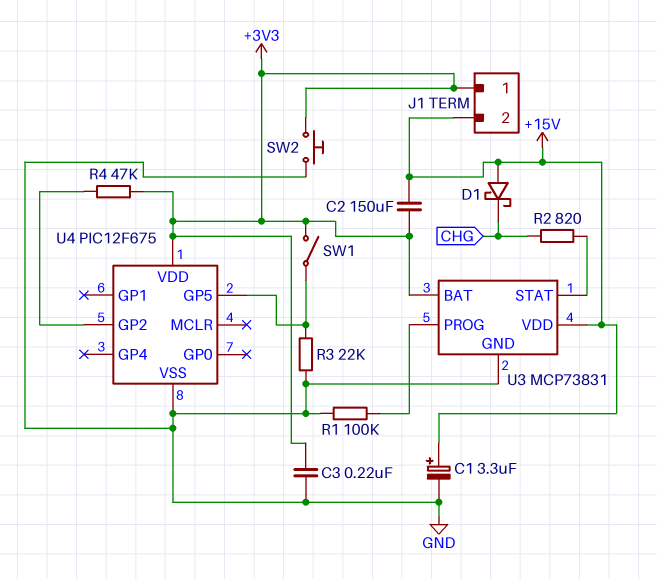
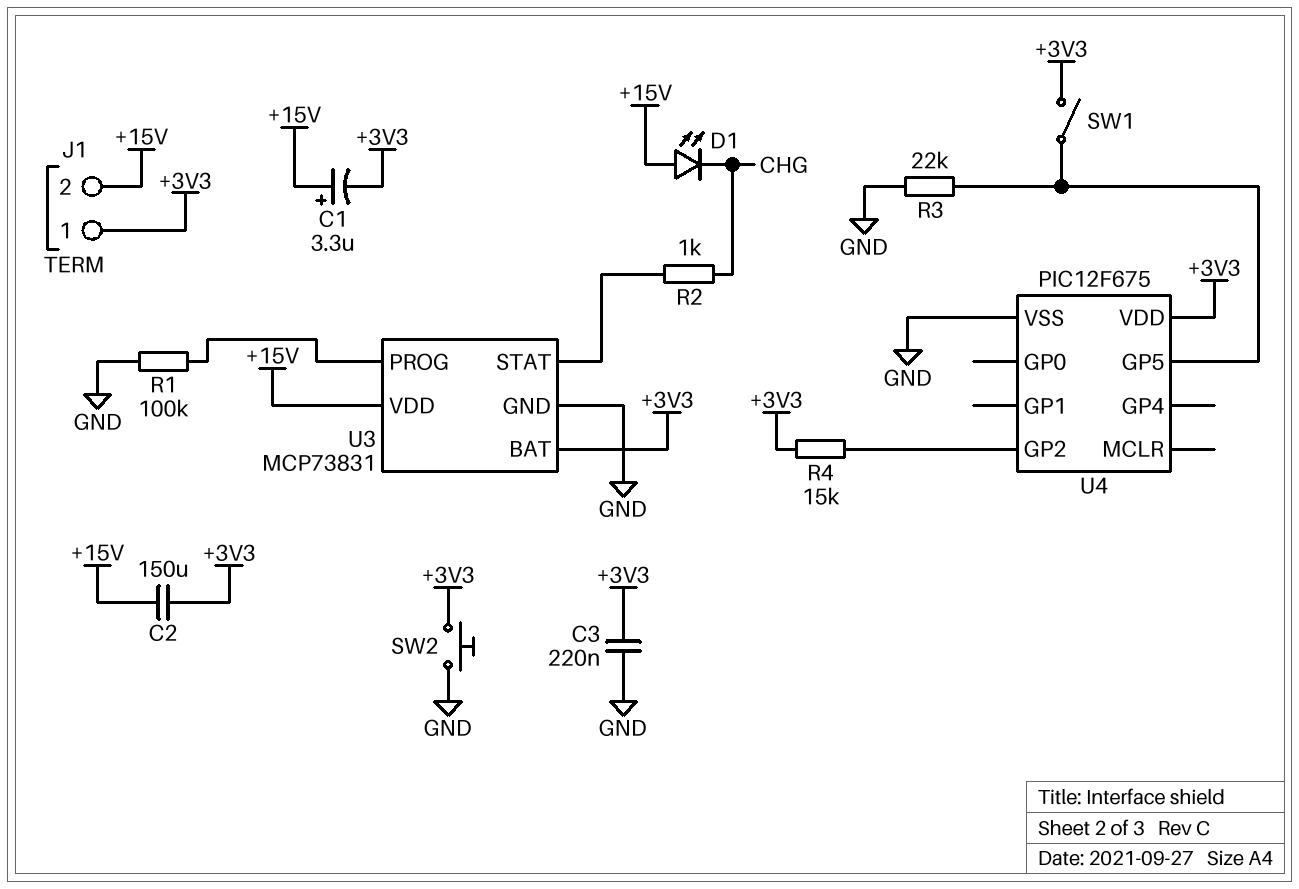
C1: 3.3uF (plus +15V, minus GND) -> 3.3uF (plus +15V, minus +3V3)
D1: schottky (A +15V, K CHG) -> LED (A +15V, K CHG)
R2: 820 (CHG, U3/STAT) -> 1k (CHG, U3/STAT)
R4: 47k (+3V3, U4/GP2) -> 15k (+3V3, U4/GP2)

